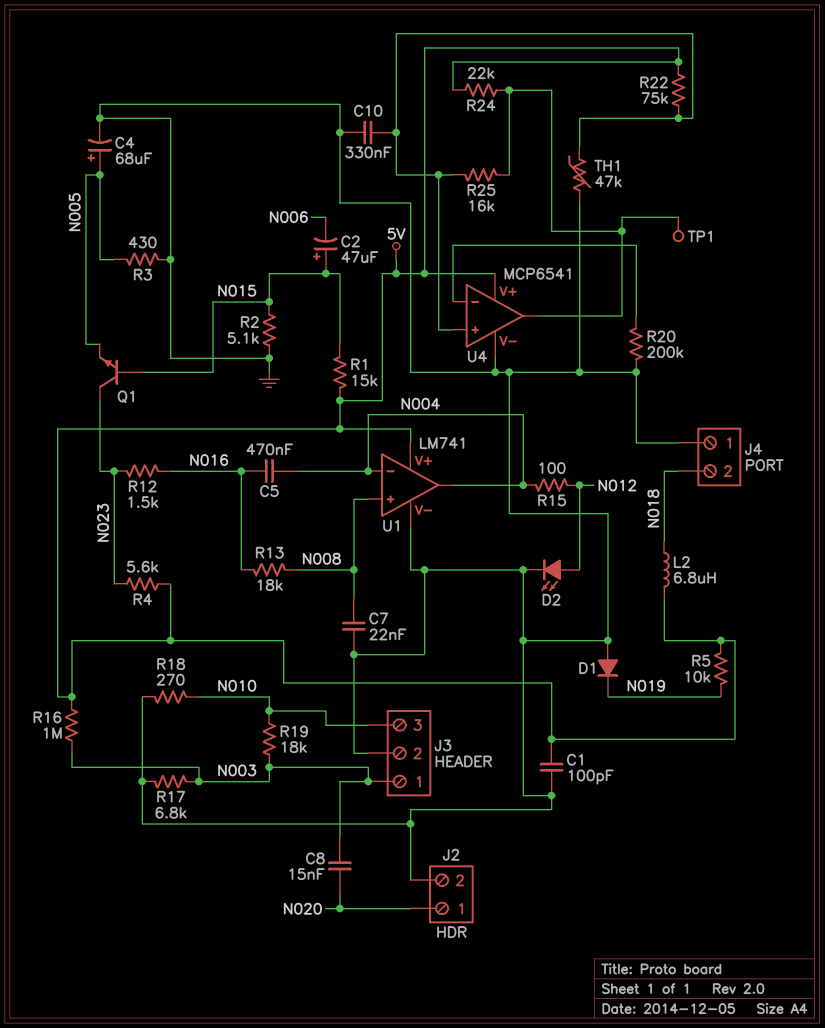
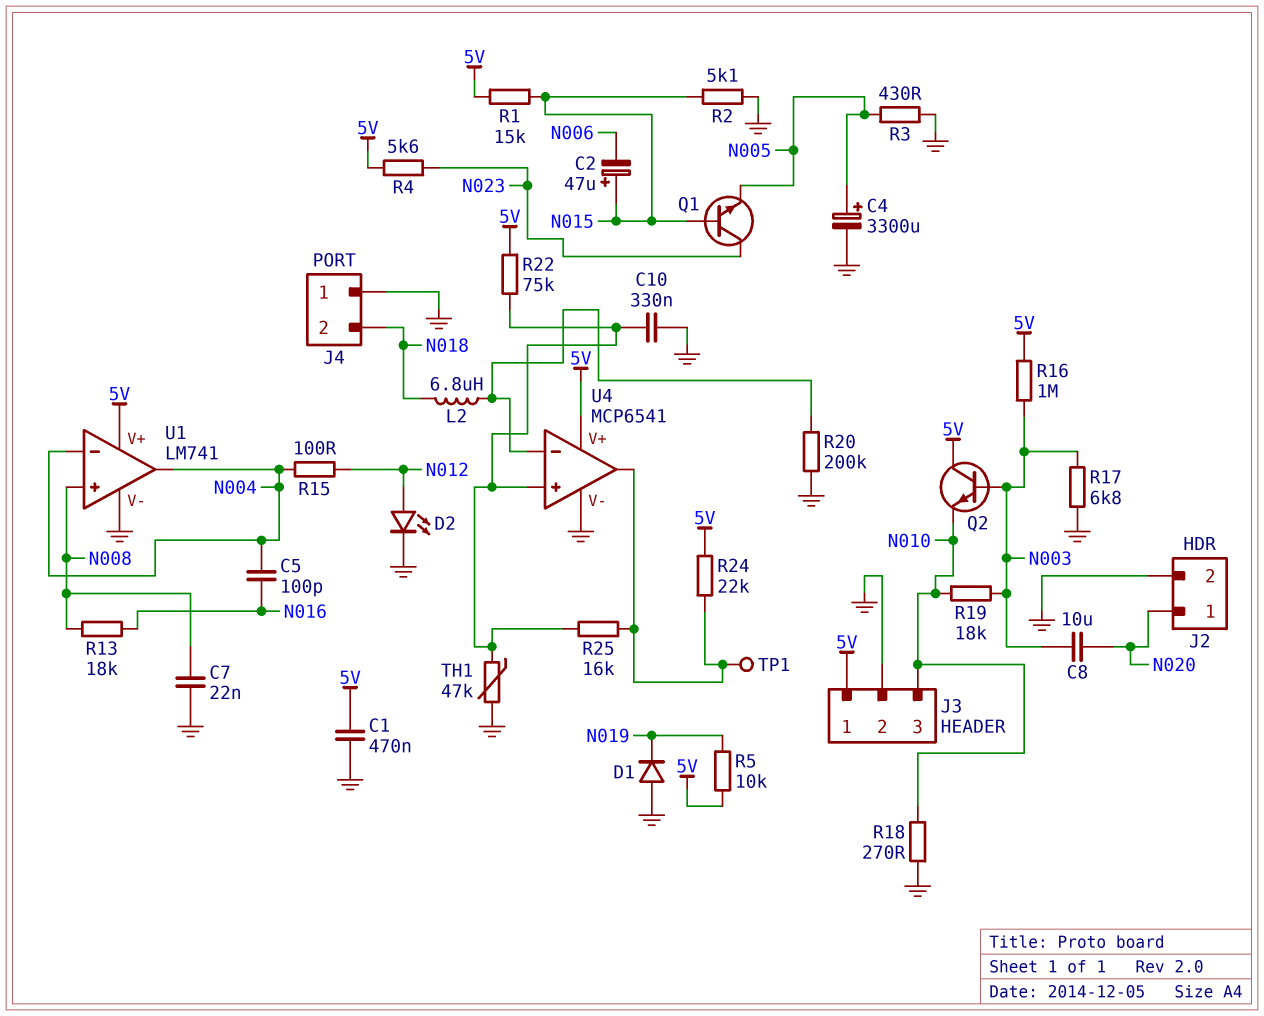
C1: 100pF (5V, GND) -> 470nF (5V, GND)
C4: 68uF (plus N005, minus GND) -> 3300uF (plus N005, minus GND)
C5: 470nF (N004, N016) -> 100pF (N004, N016)
C8: 15nF (N003, N020) -> 10uF (N003, N020)
J3 pin 1: N003 -> 5V
L2: 6.8uH (5V, N018) -> 6.8uH (N018, U4/in-)
Q2: none -> NPN (B N003, C 5V, E N010)
R12: 1.5k (N016, N023) -> none

